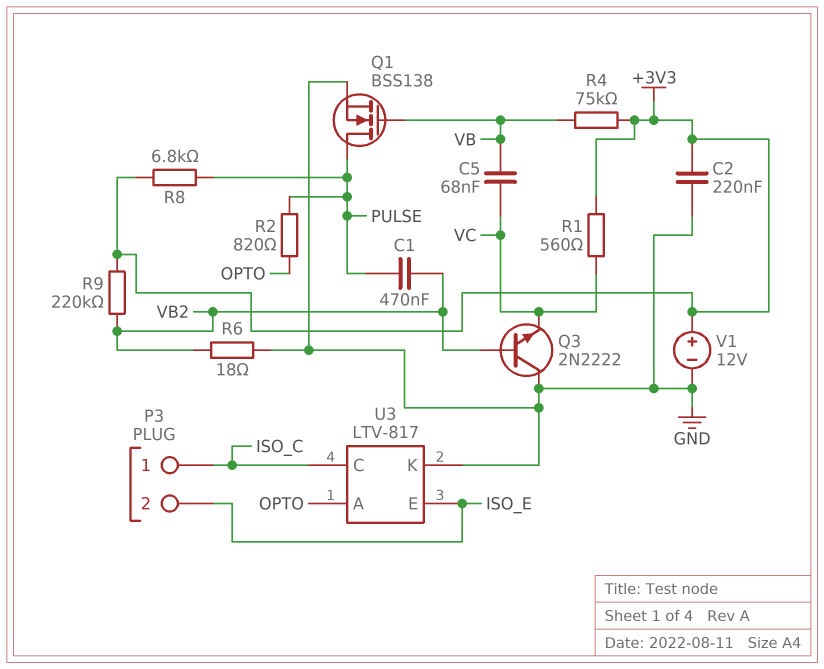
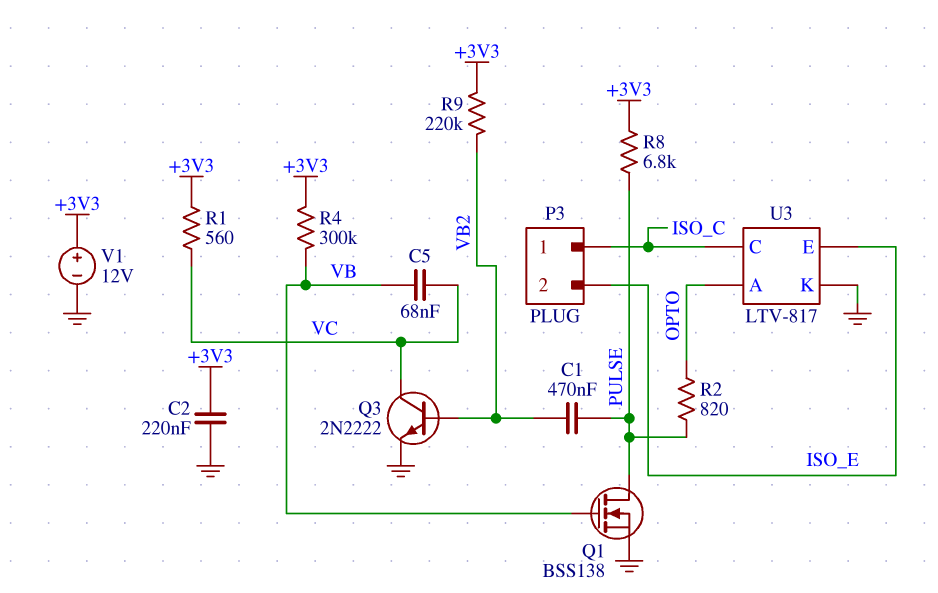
Q3: NPN 2N2222 (B VB2, C GND, E VC) -> NPN 2N2222 (B VB2, C VC, E GND)
R4: 75k (+3V3, VB) -> 300k (+3V3, VB)
R6: 18 (GND, VB2) -> none

